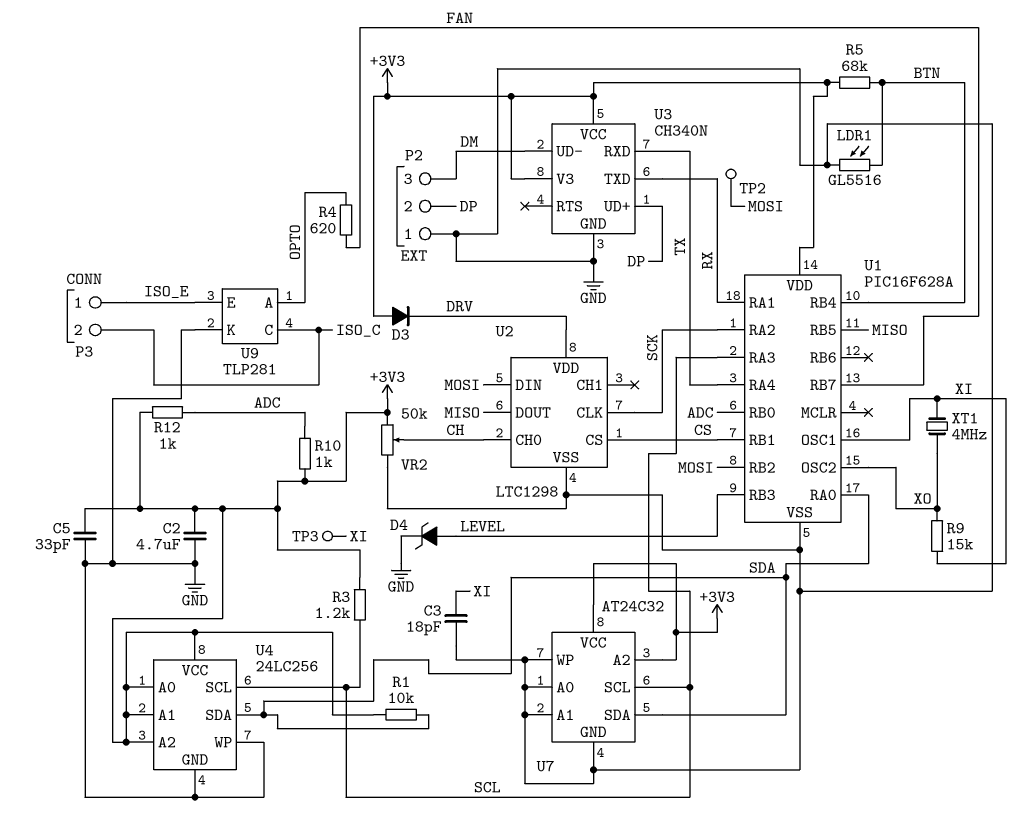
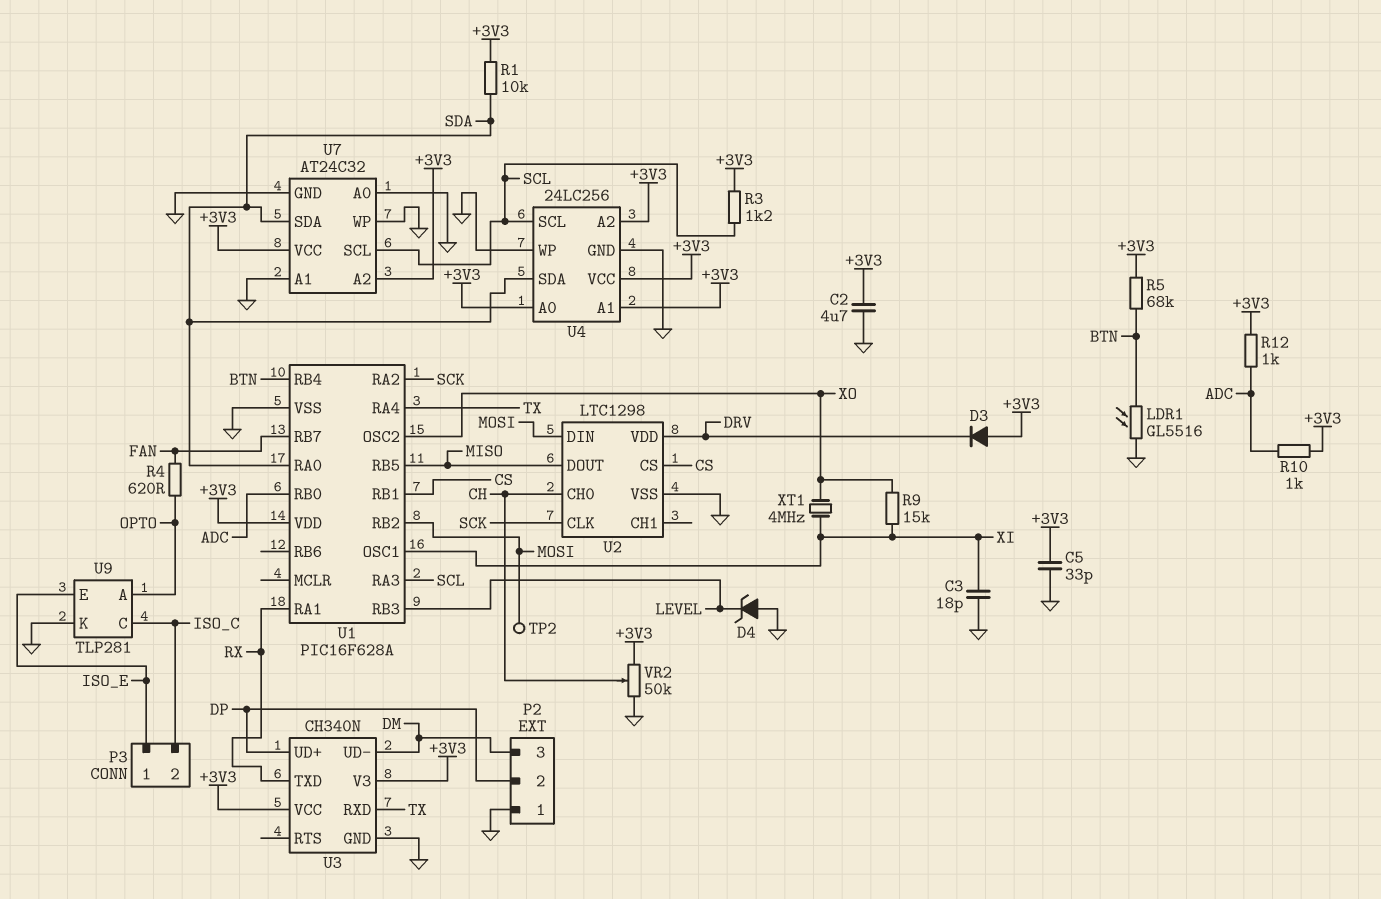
D4: zener (A LEVEL, K GND) -> zener (A GND, K LEVEL)
TP3: test point (XI) -> none

